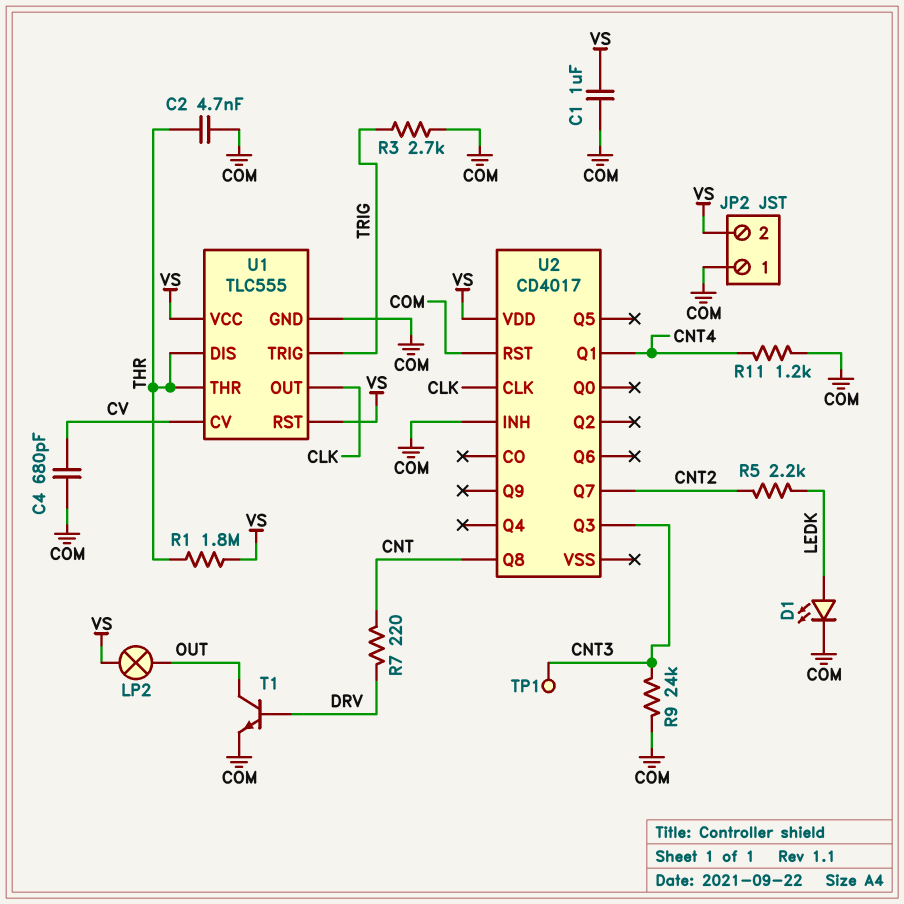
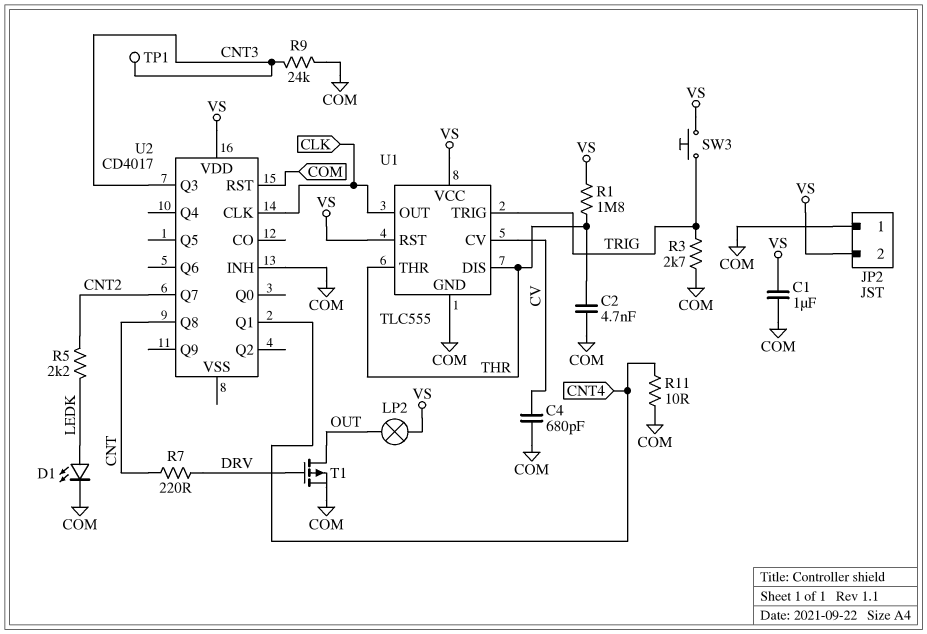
R11: 1.2k (CNT4, COM) -> 10 (CNT4, COM)
SW3: none -> button (TRIG, VS)
T1: NPN (B DRV, C OUT, E COM) -> PMOS (G DRV, D OUT, S COM)

